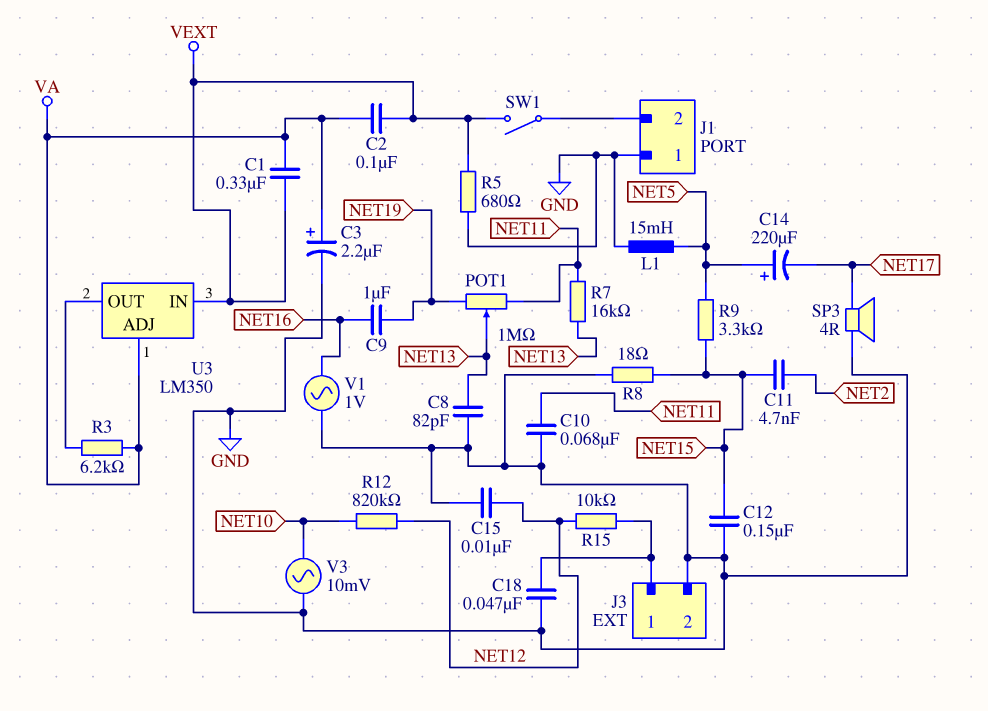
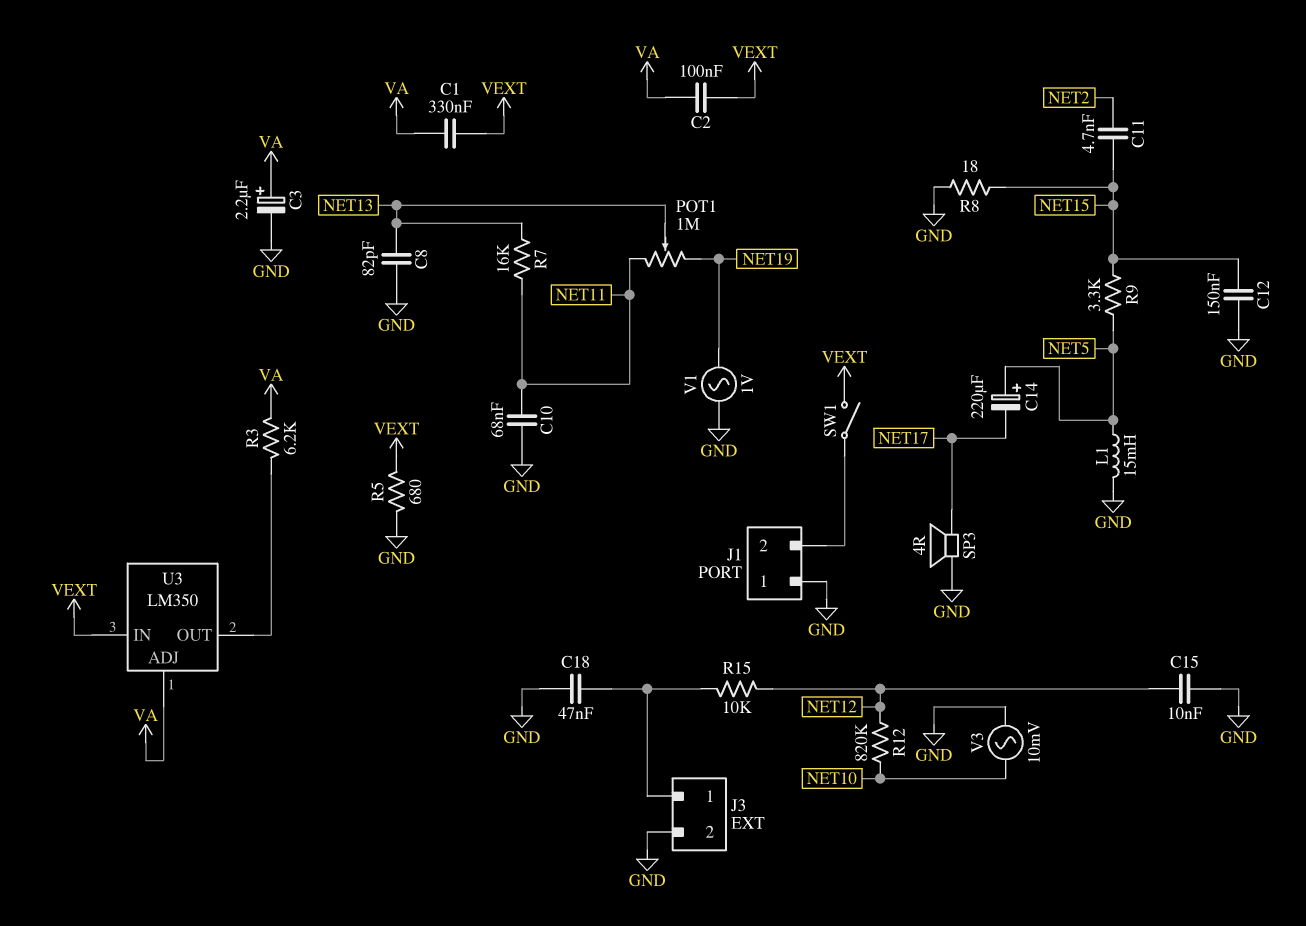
C9: 1uF (NET16, NET19) -> none
V1: AC 1V (GND, NET16) -> AC 1V (GND, NET19)

